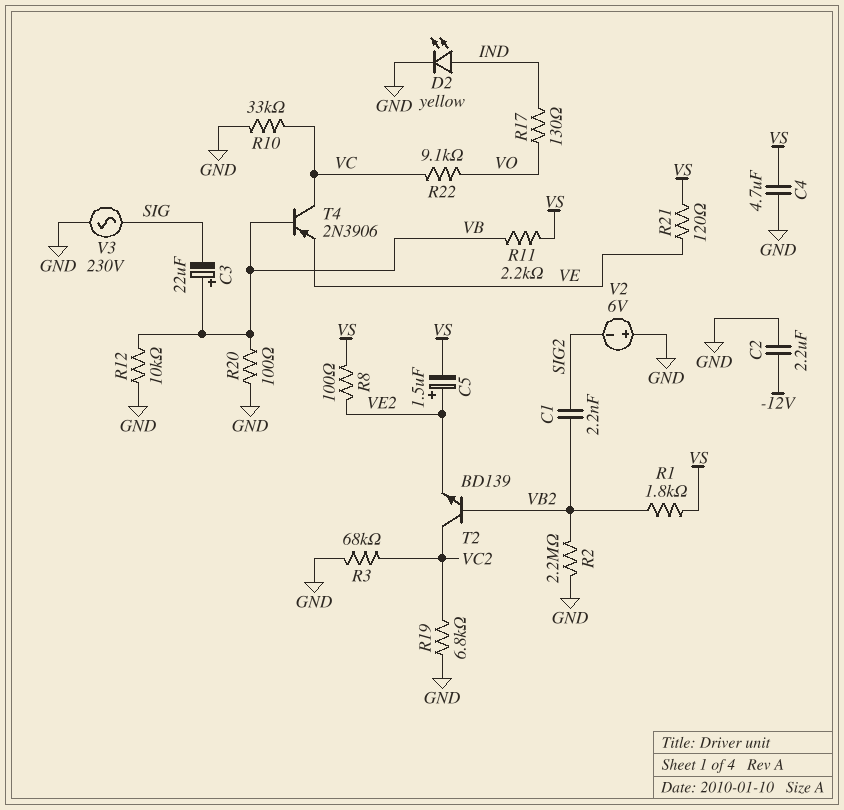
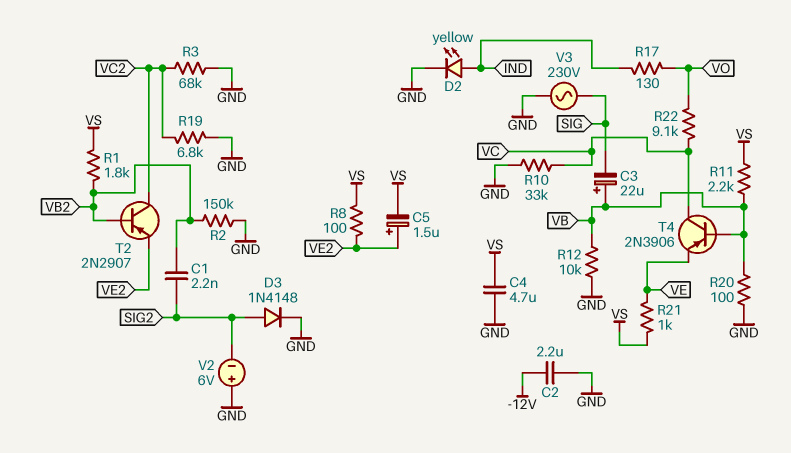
D3: none -> diode 1N4148 (A SIG2, K GND)
R2: 2.2M (GND, VB2) -> 150k (GND, VB2)
R21: 120 (VE, VS) -> 1k (VE, VS)
T2: NPN BD139 (B VB2, C VC2, E VE2) -> PNP 2N2907 (B VB2, C VC2, E VE2)

